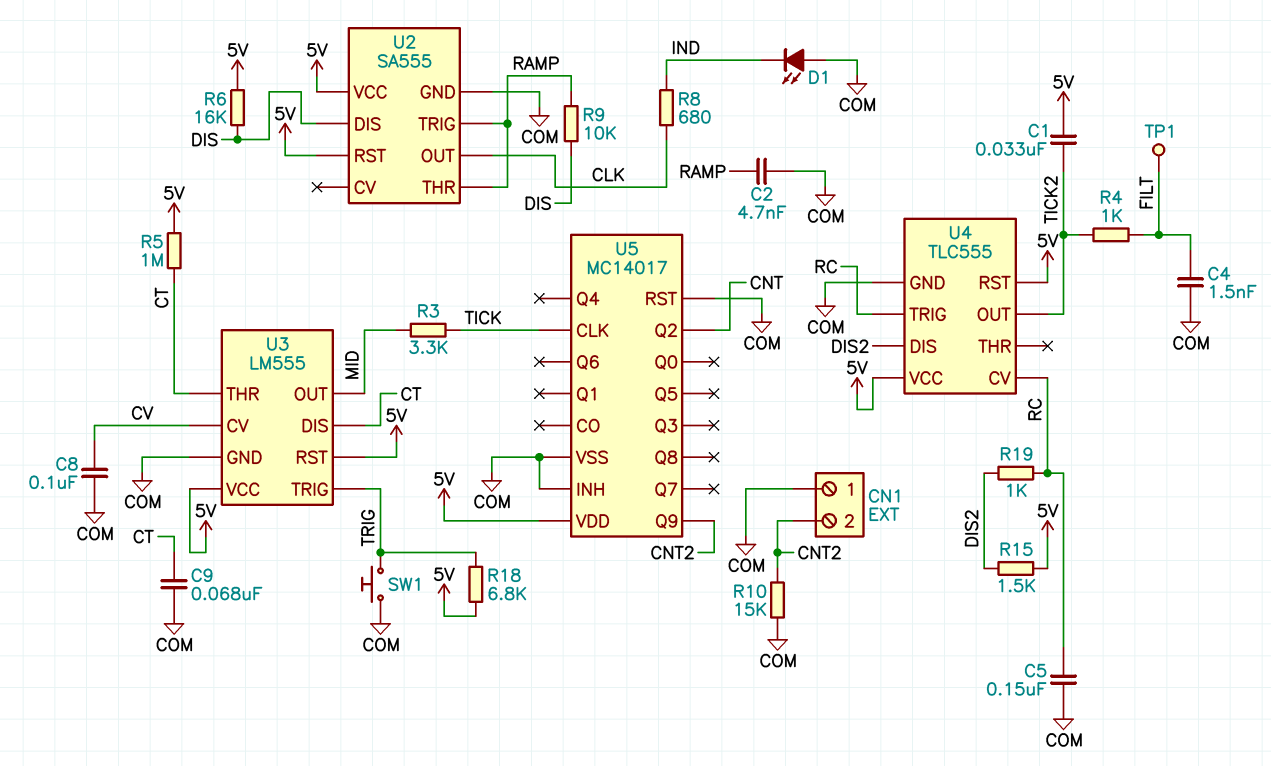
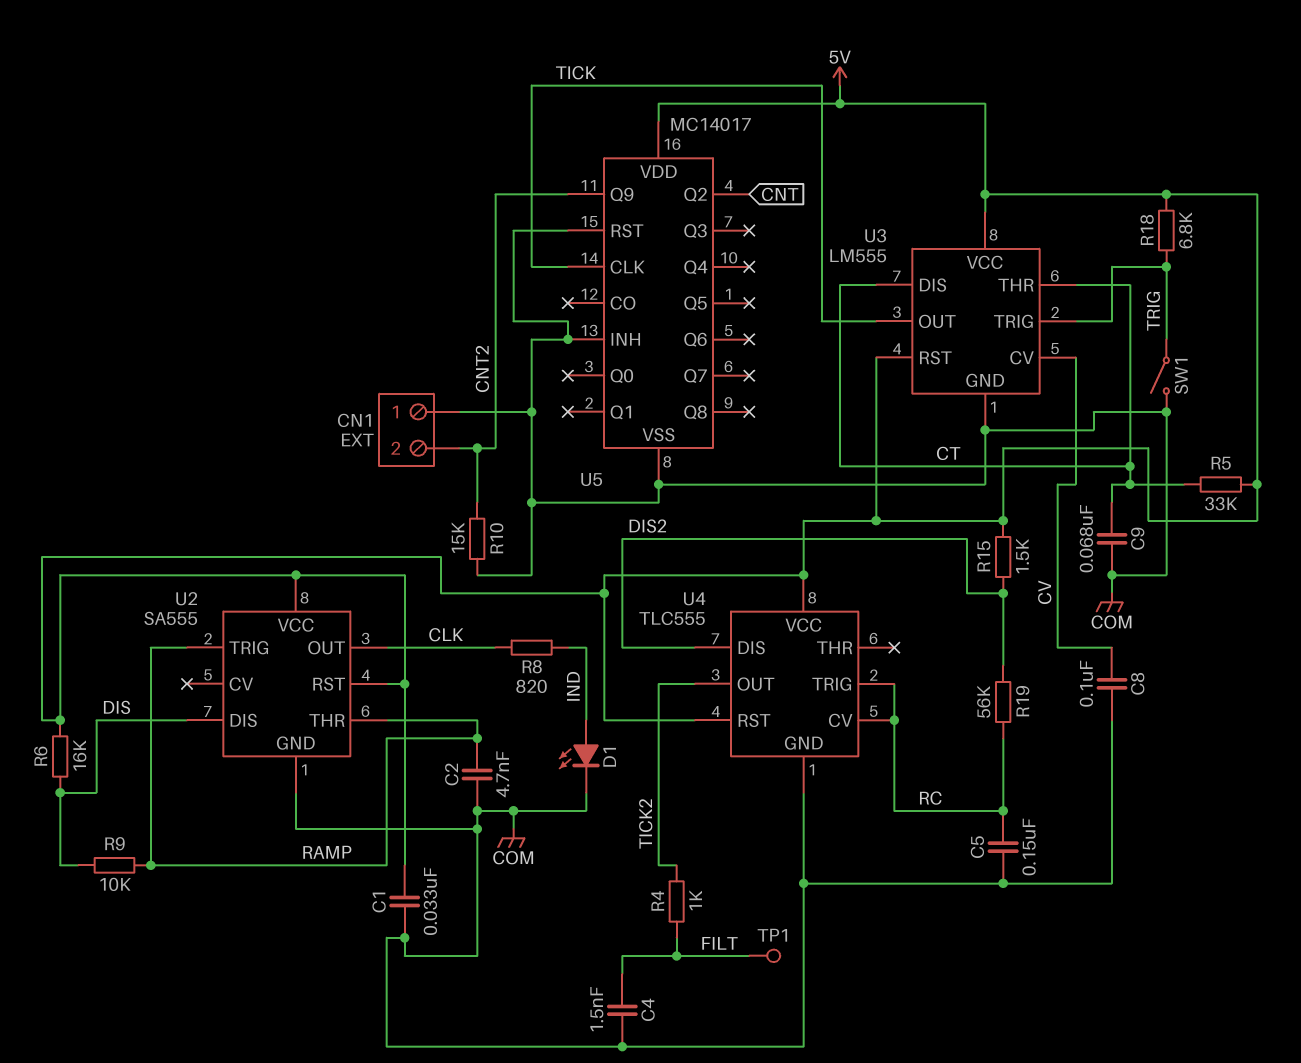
C1: 33nF (5V, TICK2) -> 33nF (5V, COM)
D1: LED (A COM, K IND) -> LED (A IND, K COM)
R3: 3.3k (MID, TICK) -> none
R5: 1M (5V, CT) -> 33k (5V, CT)
R8: 680 (CLK, IND) -> 820 (CLK, IND)
R19: 1k (DIS2, RC) -> 56k (DIS2, RC)
SW1: button (COM, TRIG) -> switch (COM, TRIG)
U3 pin OUT: MID -> TICK

